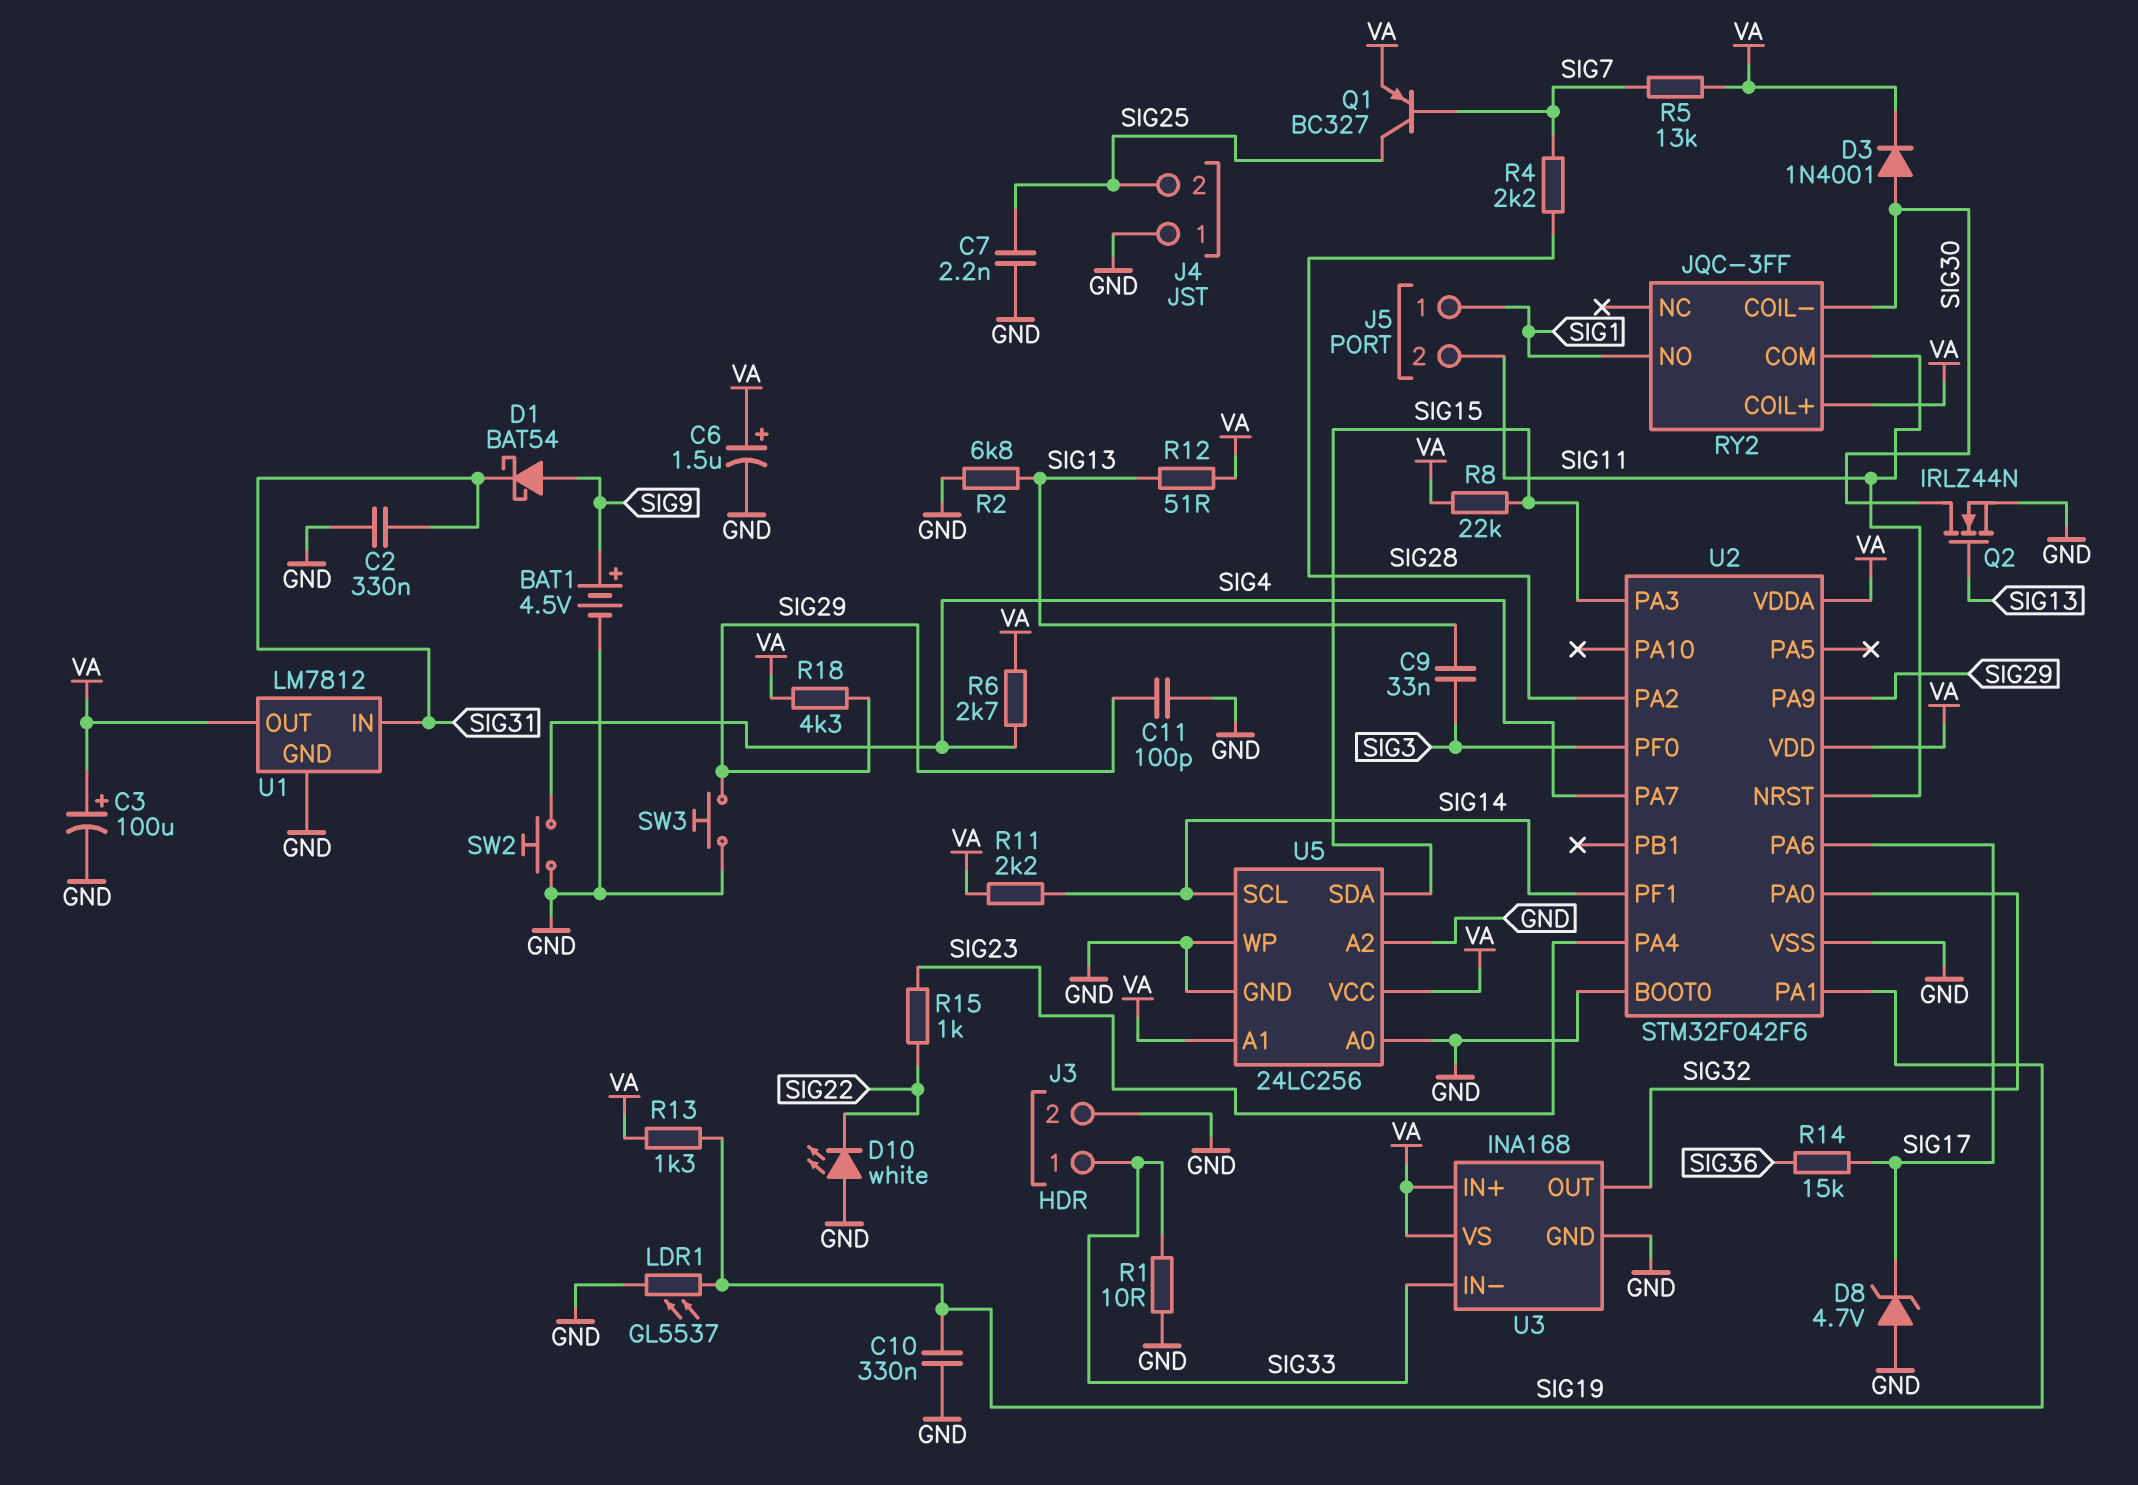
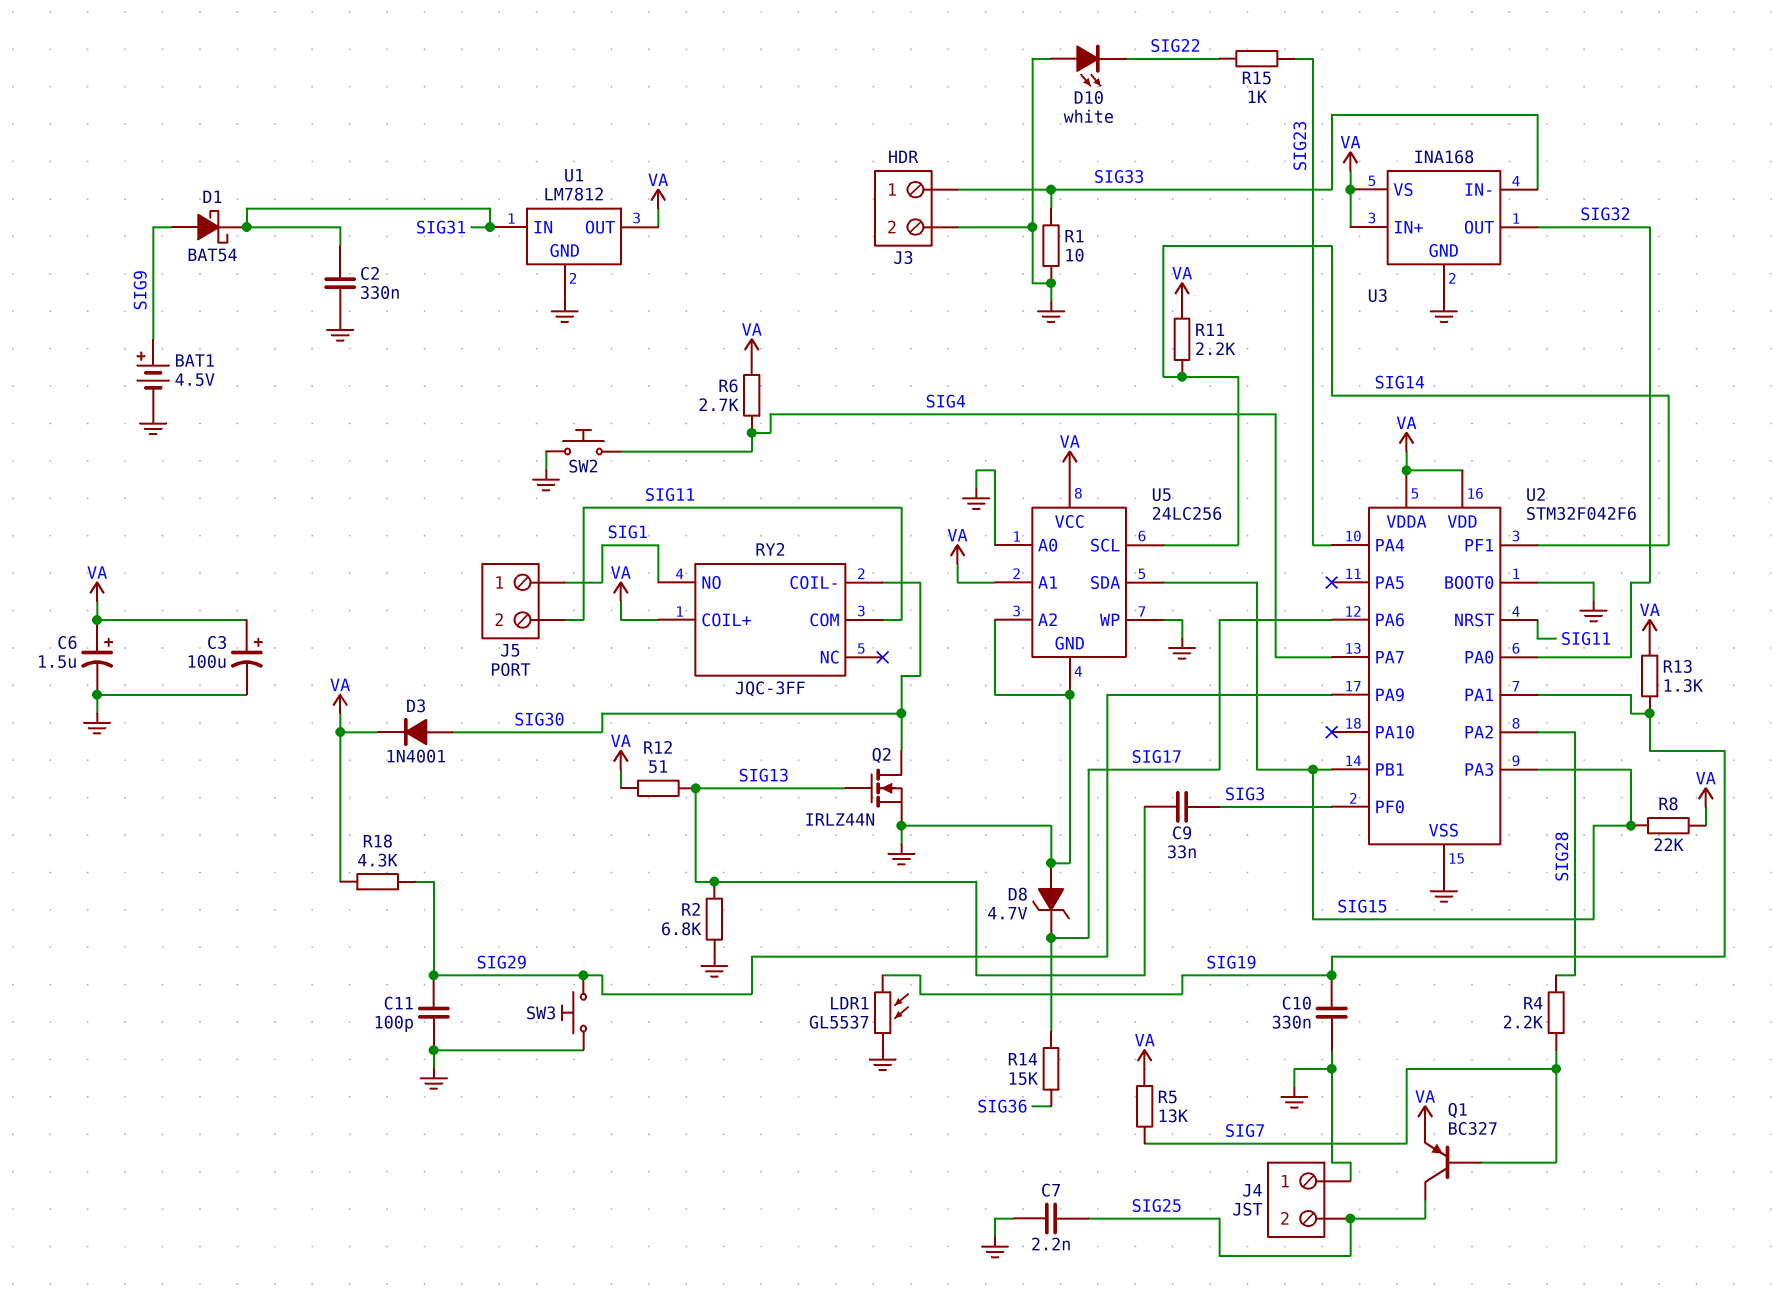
U2 pin PB1: none -> SIG15

